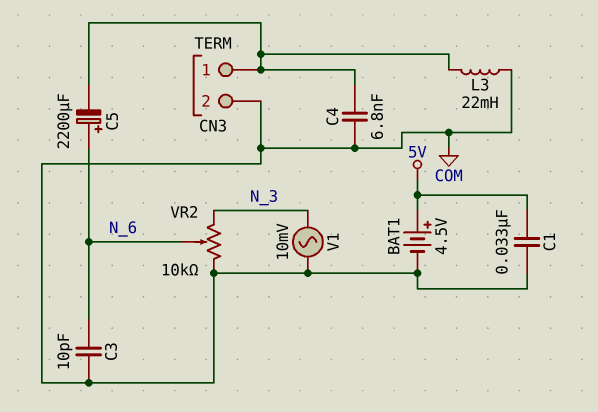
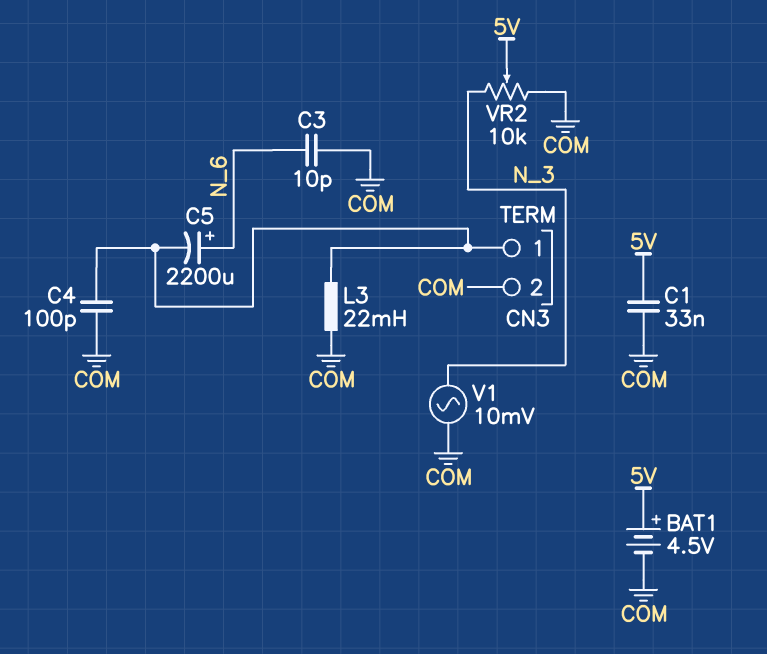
C4: 6.8nF (CN3/1, COM) -> 100pF (CN3/1, COM)
VR2: 10k (COM, N_3, wiper N_6) -> 10k (COM, N_3, wiper 5V)

